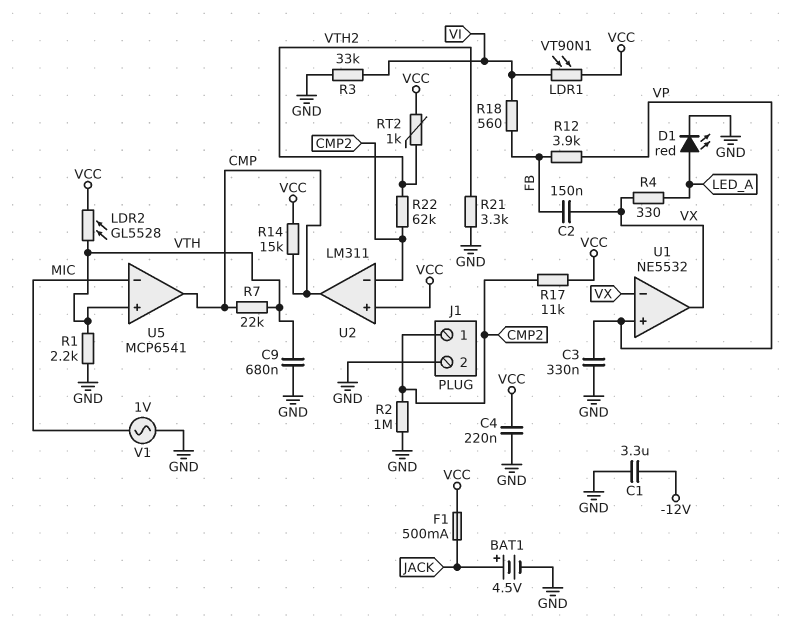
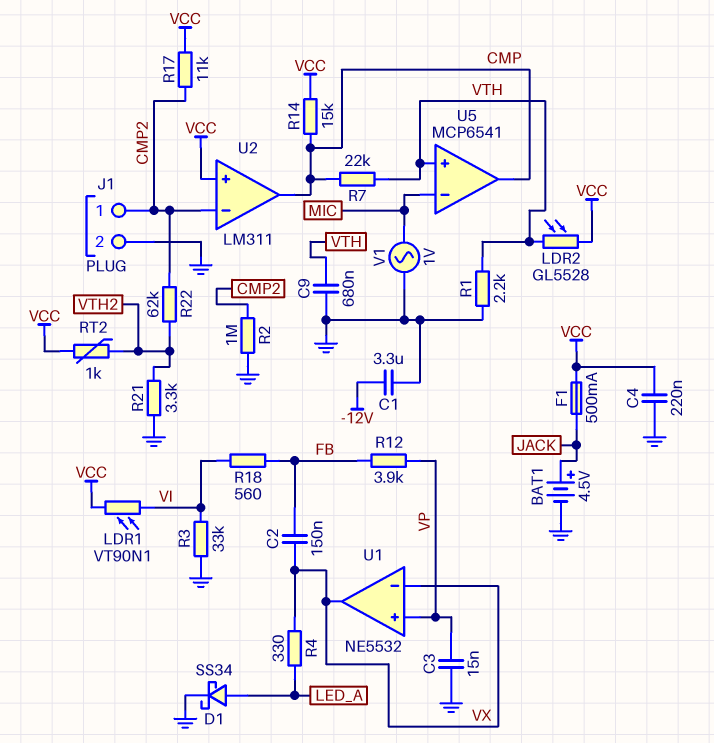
C3: 330nF (GND, VP) -> 15nF (GND, VP)
D1: LED red (A LED_A, K GND) -> schottky SS34 (A LED_A, K GND)

